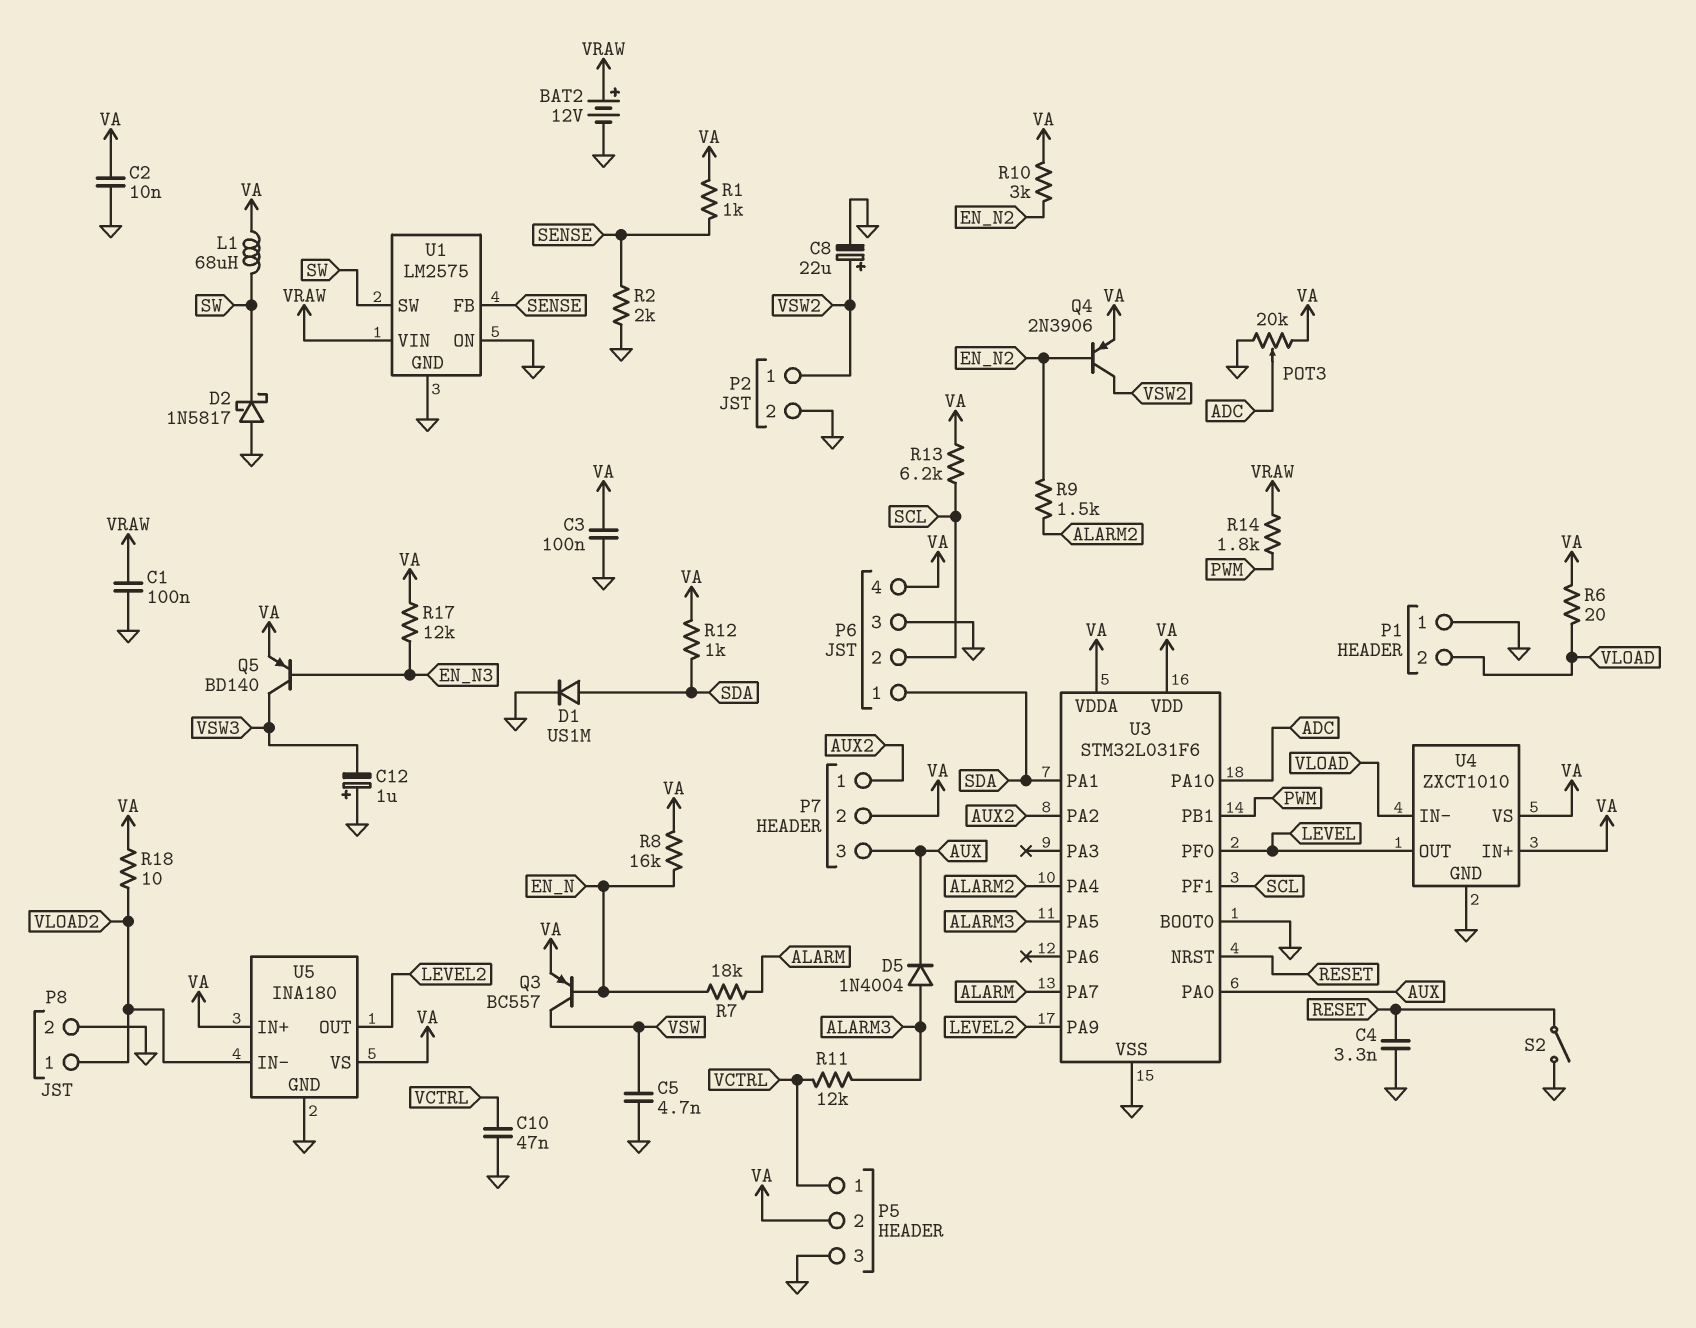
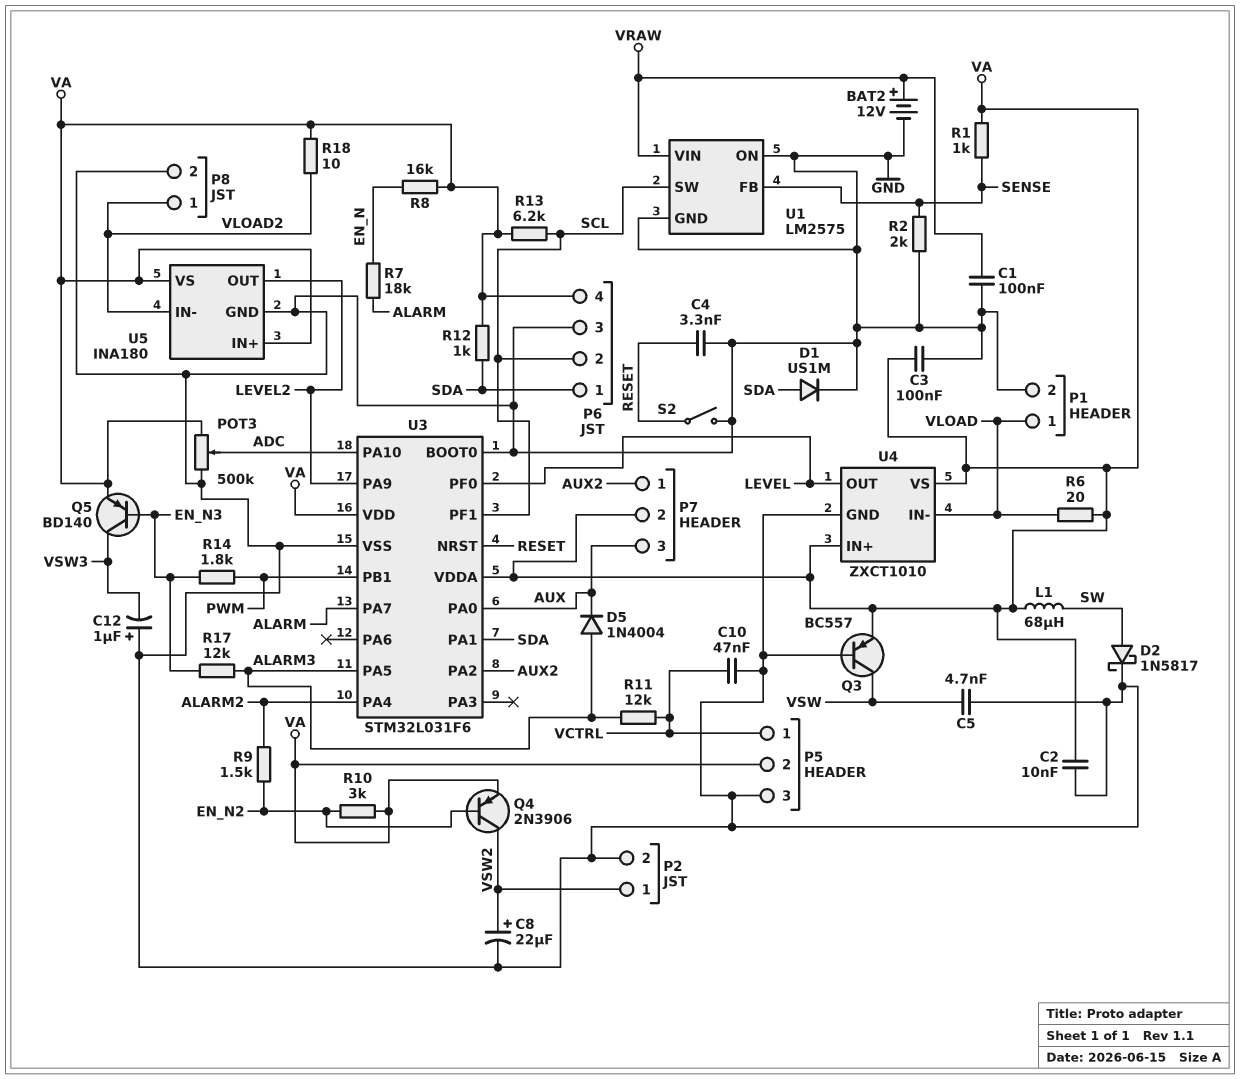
D2: schottky 1N5817 (A GND, K SW) -> schottky 1N5817 (A SW, K GND)
P1 pin 1: GND -> VLOAD
P1 pin 2: VLOAD -> GND
POT3: 20k (GND, VA, wiper ADC) -> 500k (GND, VA, wiper ADC)
Q3: PNP BC557 (B EN_N, C VSW, E VA) -> PNP BC557 (B GND, C VSW, E VA)
R14: 1.8k (PWM, VRAW) -> 1.8k (EN_N3, PWM)
R17: 12k (EN_N3, VA) -> 12k (ALARM3, EN_N3)
U1 pin SW: SW -> SCL

